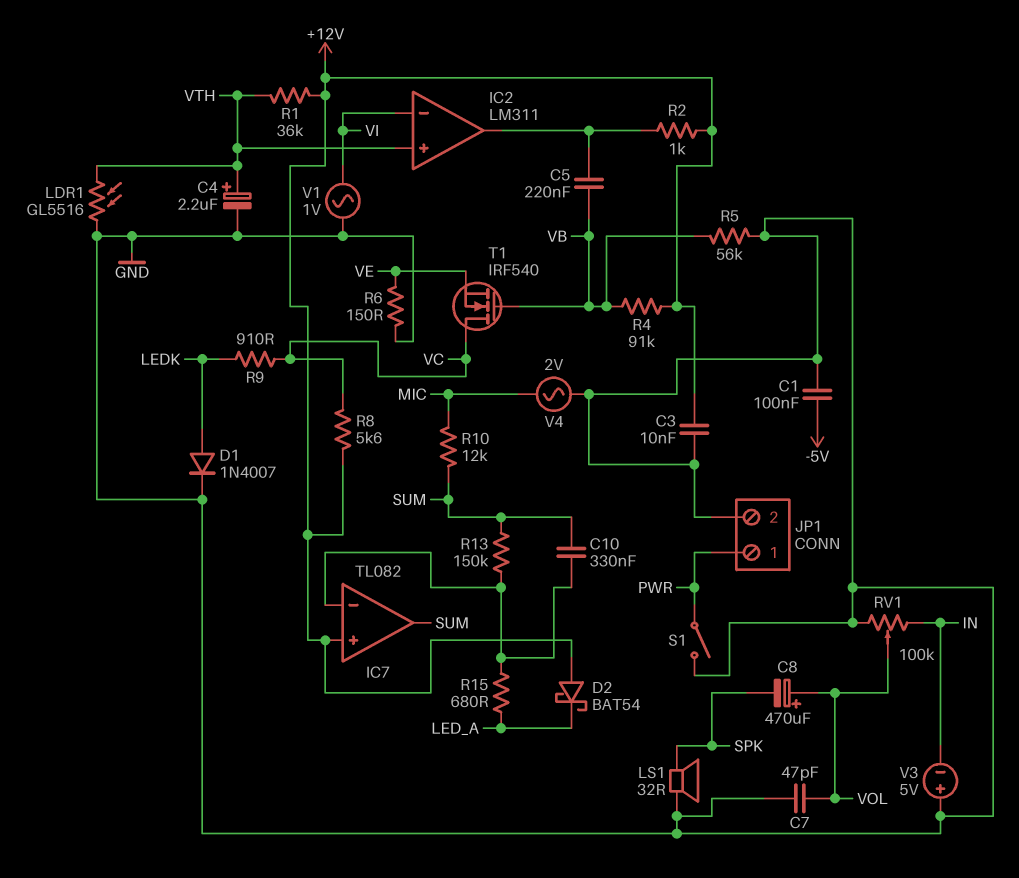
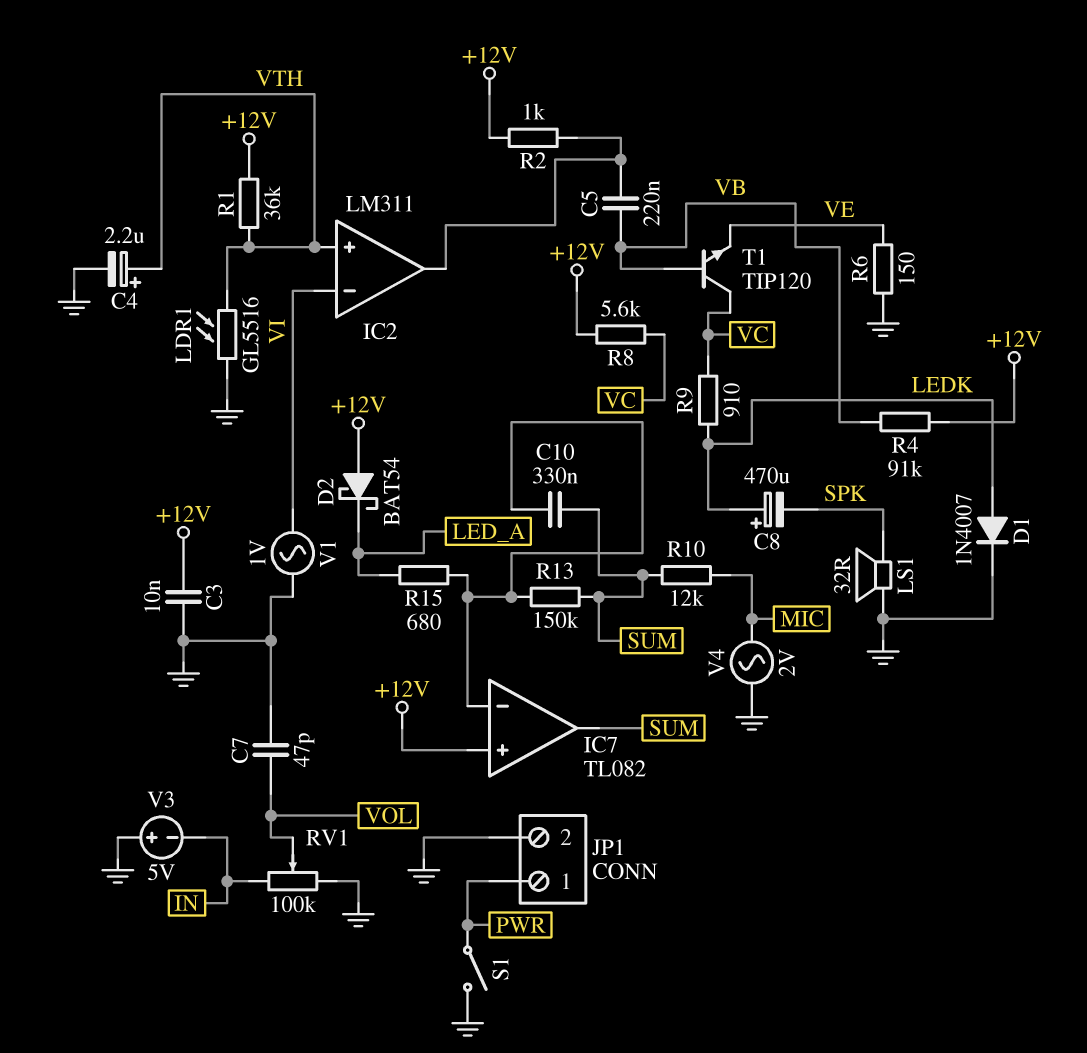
C1: 100nF (-5V, GND) -> none
C8: 470uF (plus VOL, minus SPK) -> 470uF (plus LEDK, minus SPK)
R5: 56k (GND, VB) -> none
T1: NMOS IRF540 (G VB, D VC, S VE) -> NPN TIP120 (B VB, C VC, E VE)

